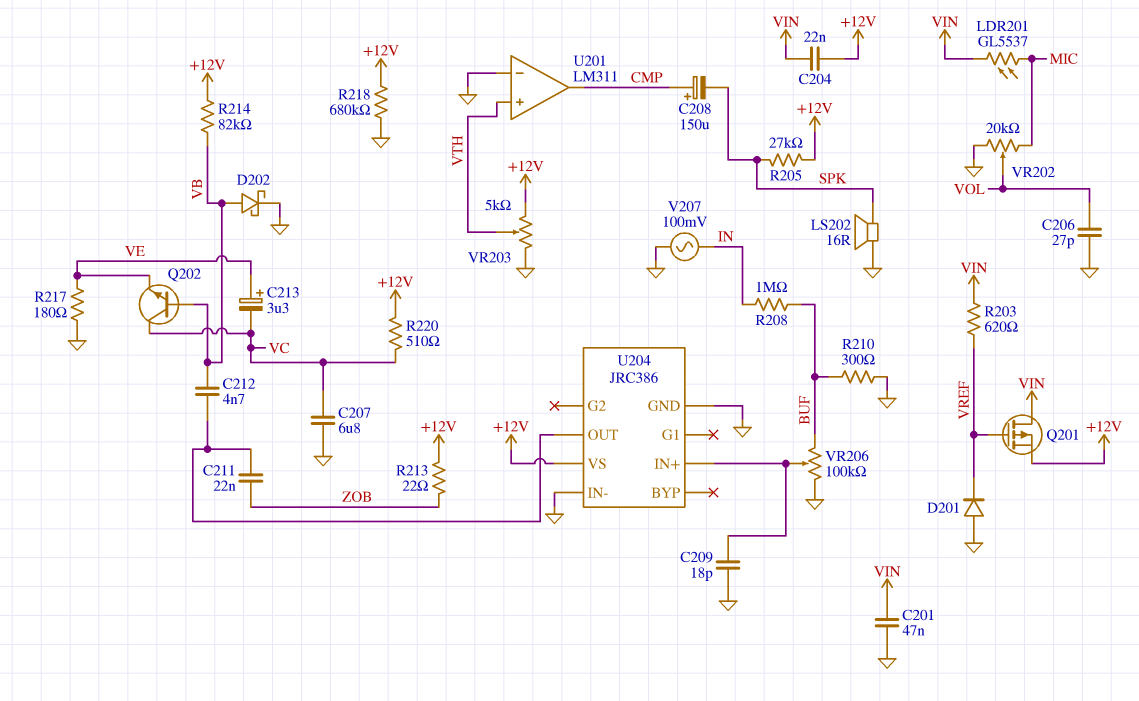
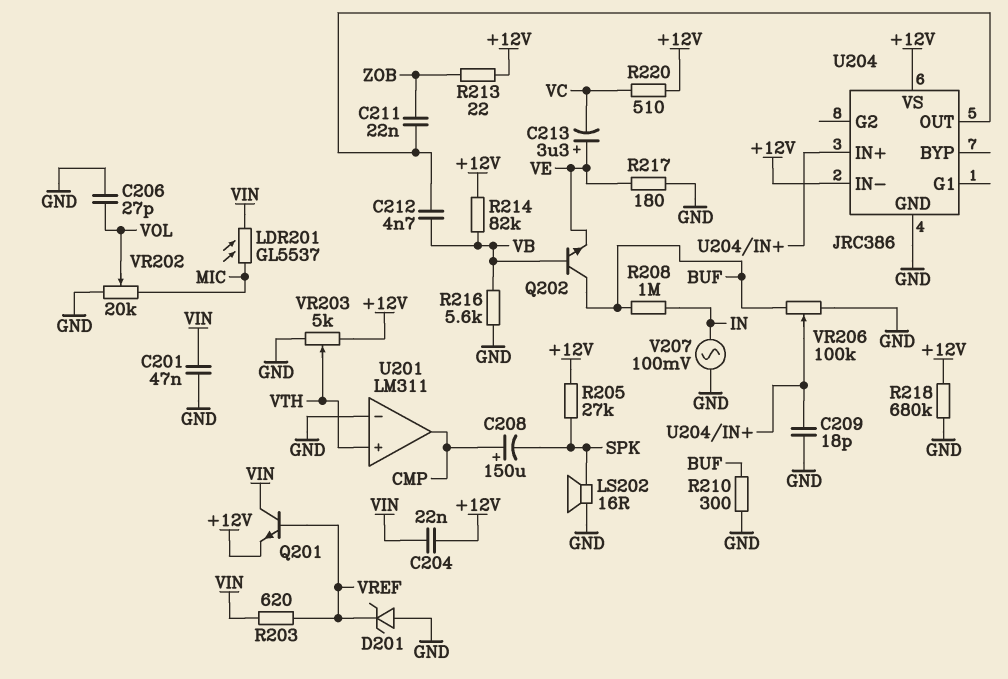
C207: 6.8uF (GND, VC) -> none
D201: diode (A GND, K VREF) -> zener (A GND, K VREF)
D202: schottky (A VB, K GND) -> none
Q201: PMOS (G VREF, D VIN, S +12V) -> NPN (B VREF, C VIN, E +12V)
Q202: NPN (B VB, C VC, E VE) -> NPN (B VB, C BUF, E VE)
R216: none -> 5.6k (GND, VB)
U204 pin IN-: GND -> +12V

